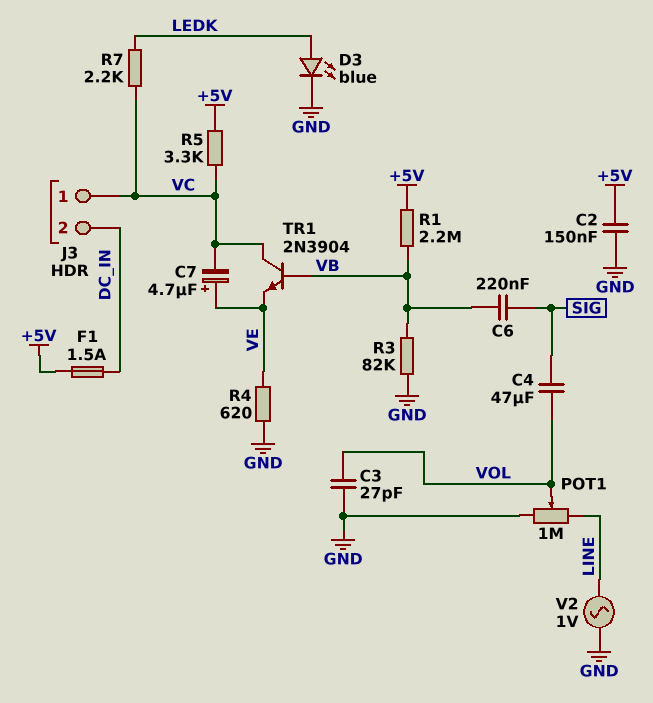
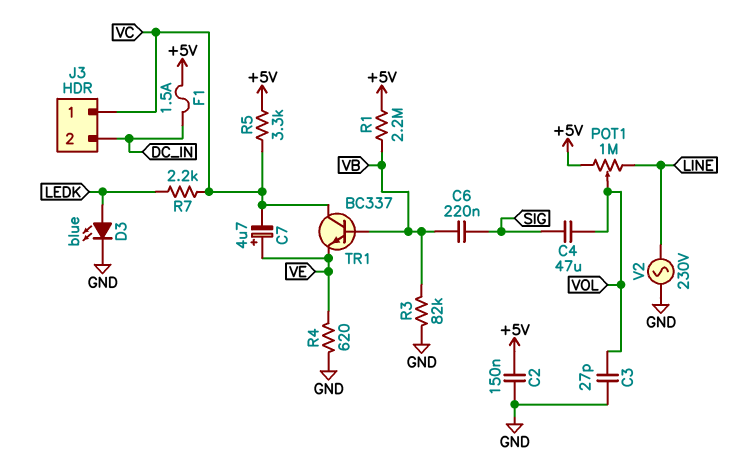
POT1: 1M (GND, LINE, wiper VOL) -> 1M (+5V, LINE, wiper VOL)
TR1: NPN 2N3904 (B VB, C VC, E VE) -> NPN BC337 (B VB, C VC, E VE)
V2: AC 1V (GND, LINE) -> AC 230V (GND, LINE)

